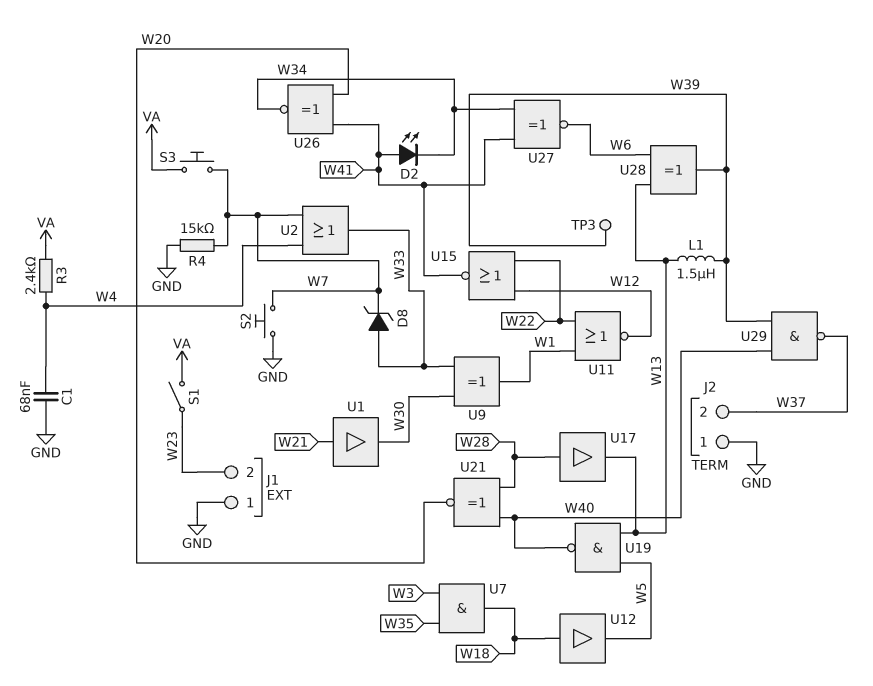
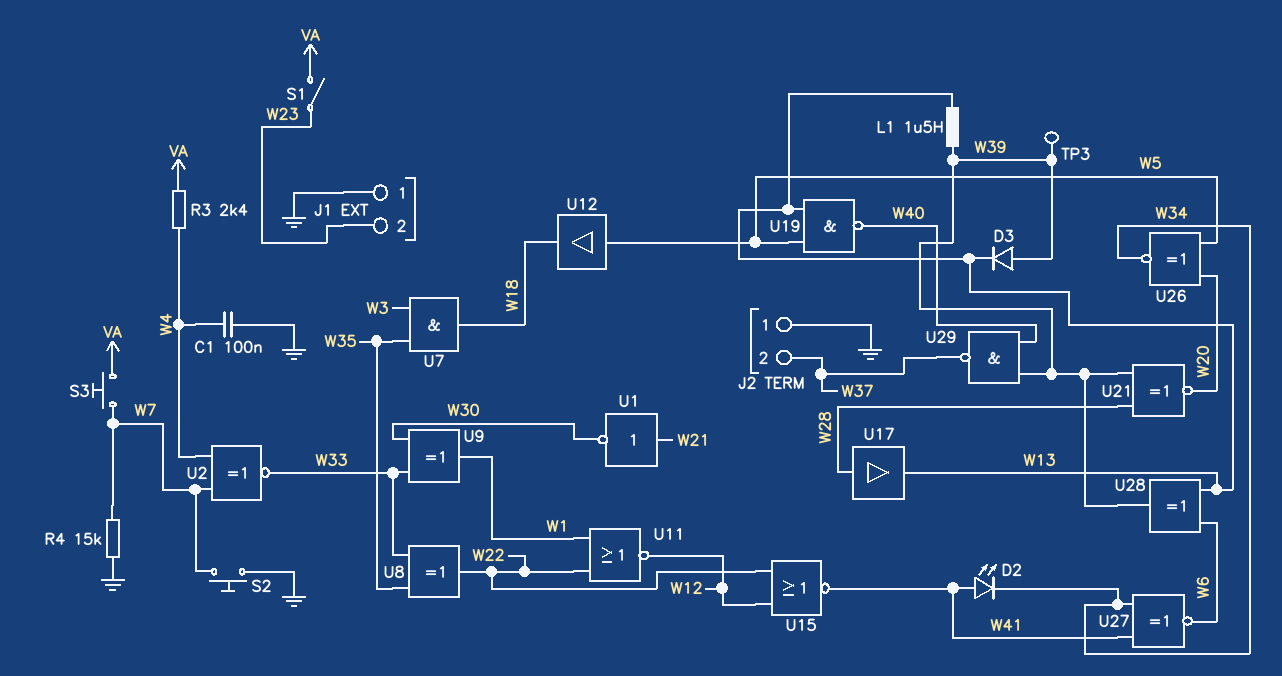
C1: 68nF (GND, W4) -> 100nF (GND, W4)
D3: none -> diode (A W39, K W13)
D8: zener (A W33, K W7) -> none
U1: buffer (in W21, out W30) -> NOT (in W21, out W30)
U2: OR (in W4, in W7, out W33) -> XNOR (in W4, in W7, out W33)
U8: none -> XOR (in W33, in W35, out W22)
U12: buffer (in W18, out W5) -> buffer (in W5, out W18)
U21: XNOR (in W28, in W40, out W20) -> XNOR (in W28, in W39, out W20)
U26: XNOR (in W20, in W41, out W34) -> XNOR (in W5, in W20, out W34)

